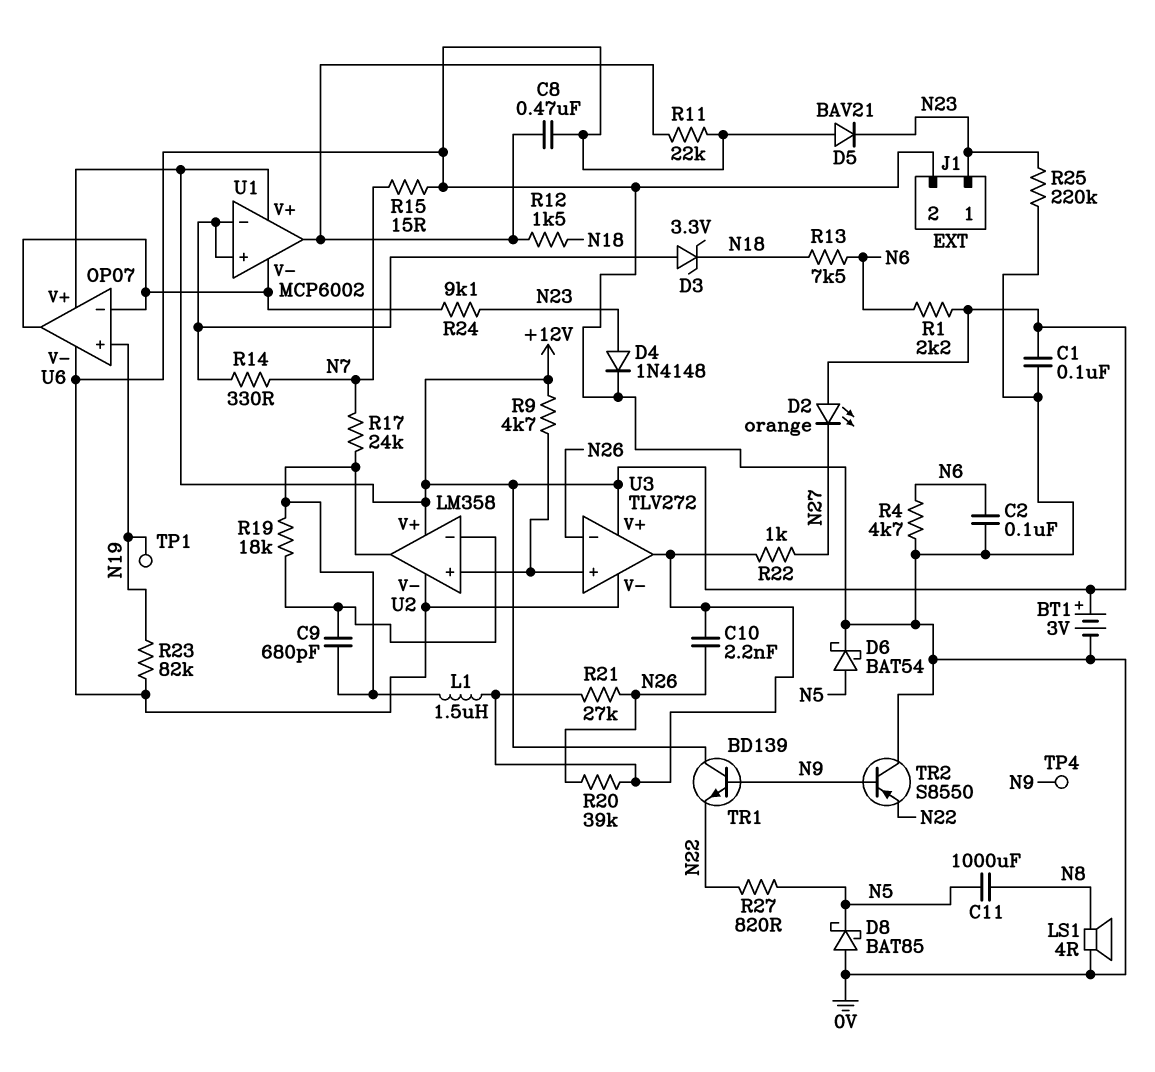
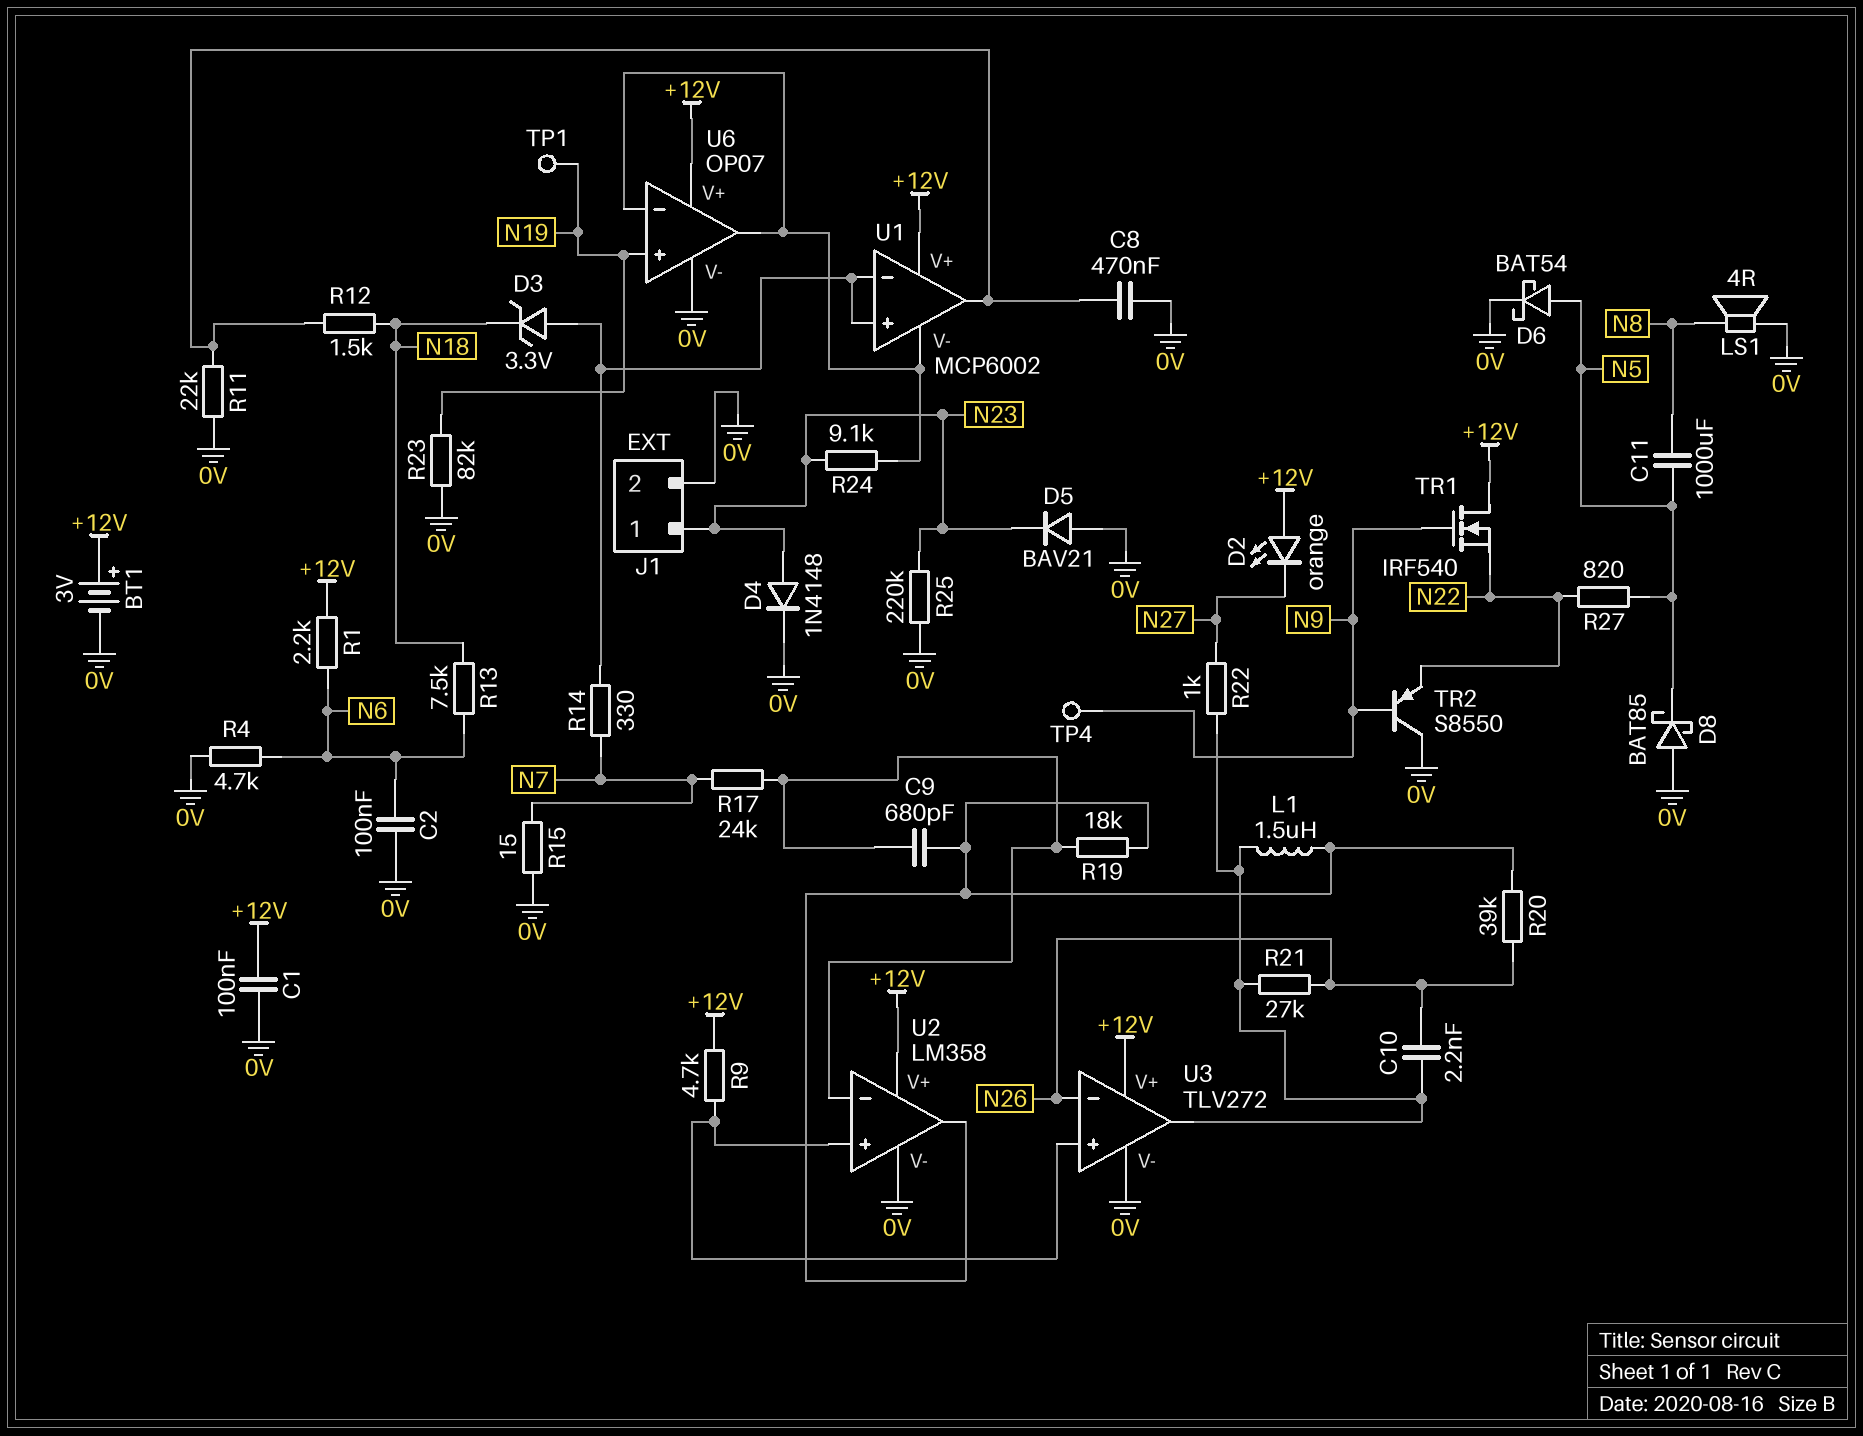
R17: 24k (N7, U2/out) -> 24k (N7, U2/in-)
R20: 39k (N26, U3/out) -> 39k (N26, U2/out)
TR1: NPN BD139 (B N9, C +12V, E N22) -> NMOS IRF540 (G N9, D +12V, S N22)

